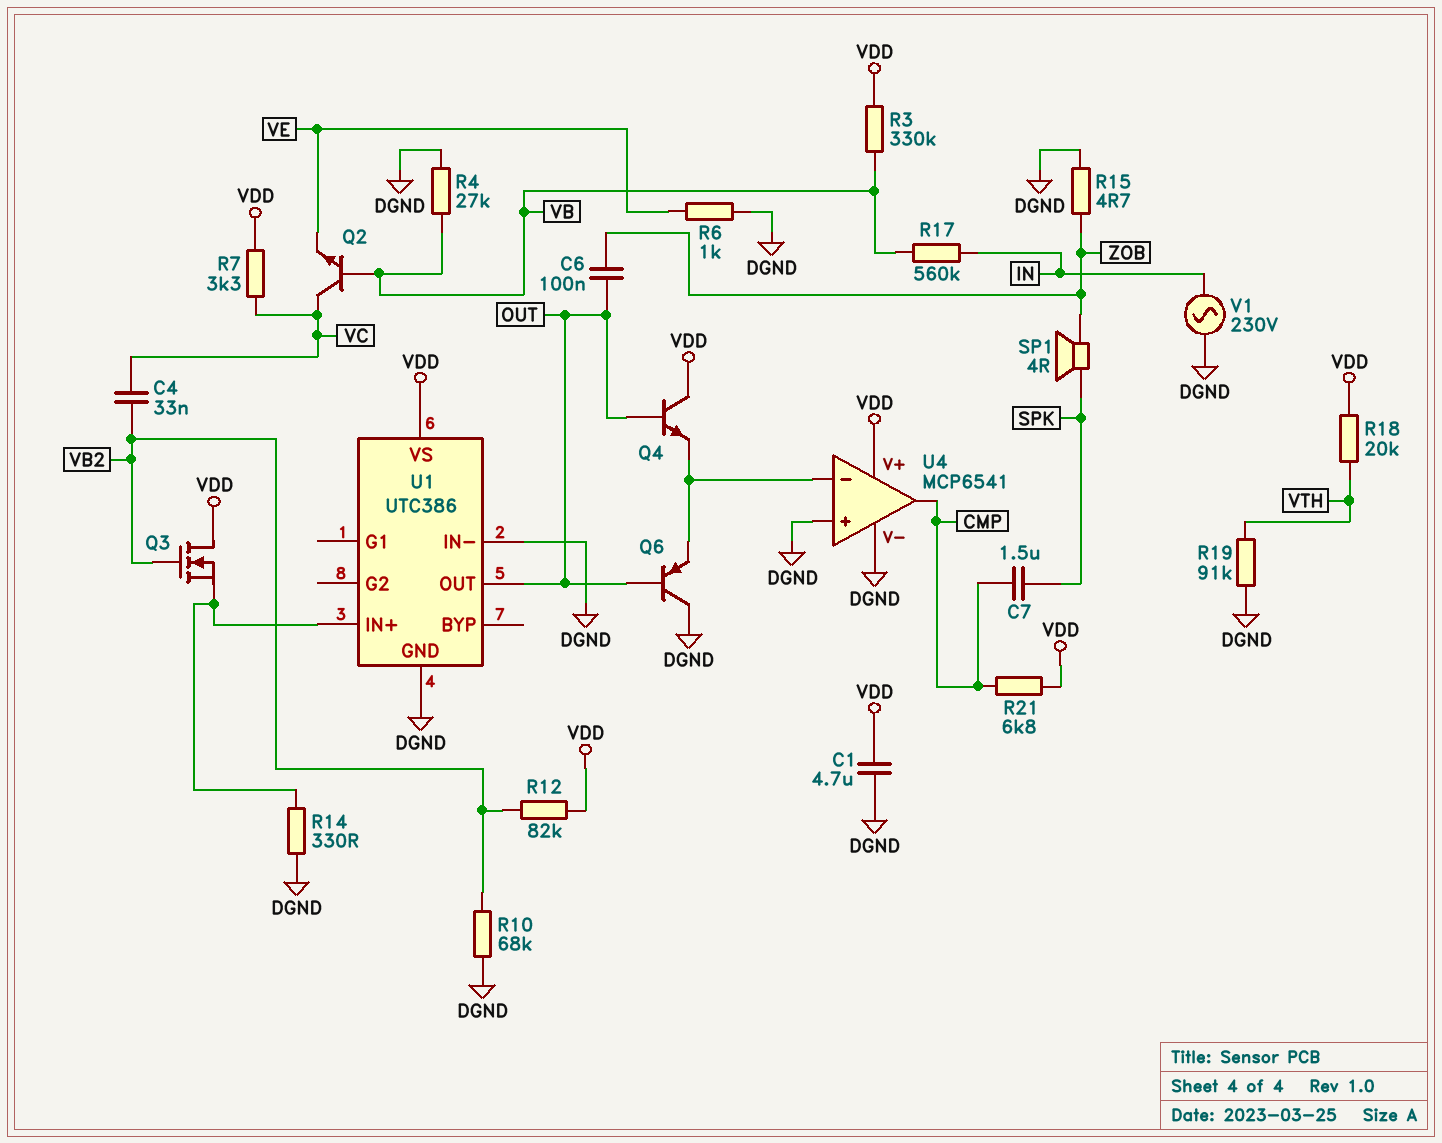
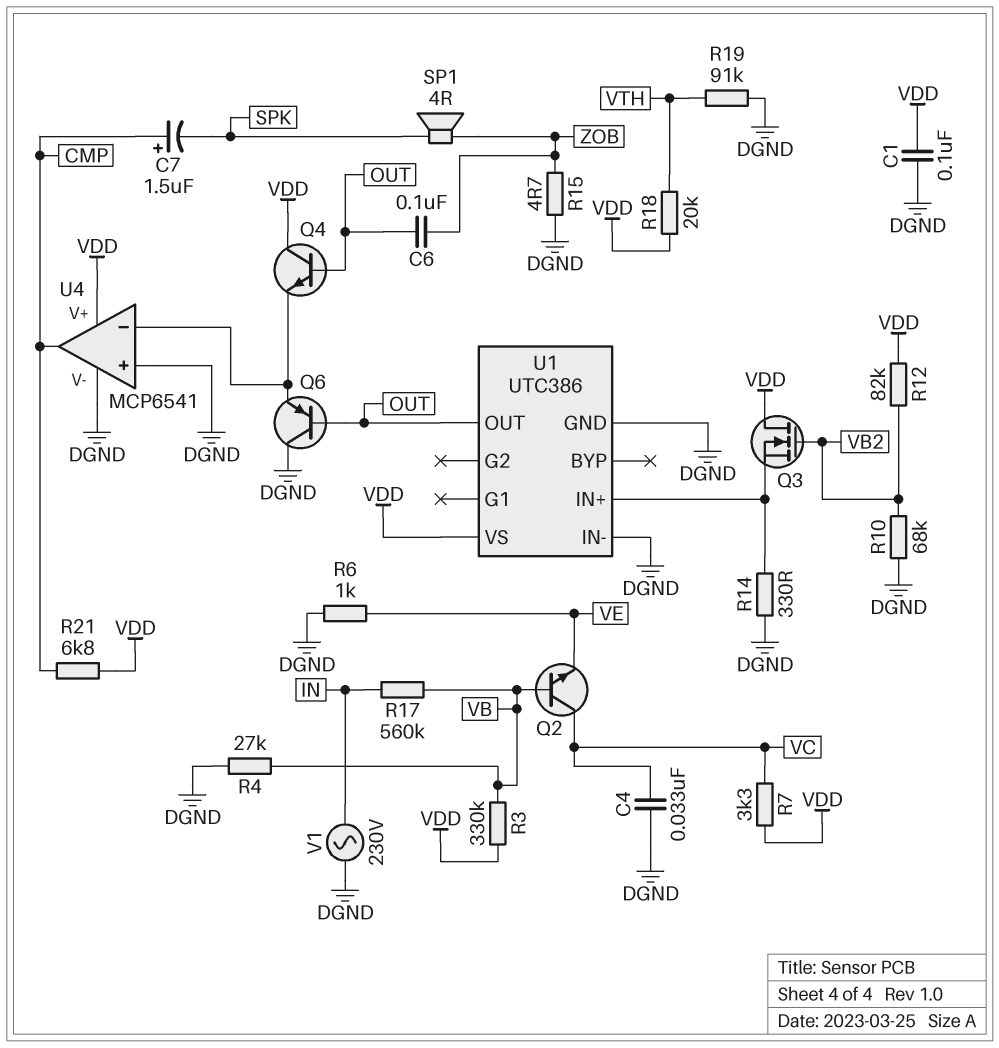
C1: 4.7uF (DGND, VDD) -> 100nF (DGND, VDD)
C4: 33nF (VB2, VC) -> 33nF (DGND, VC)
C7: 1.5uF (CMP, SPK) -> 1.5uF (plus CMP, minus SPK)

